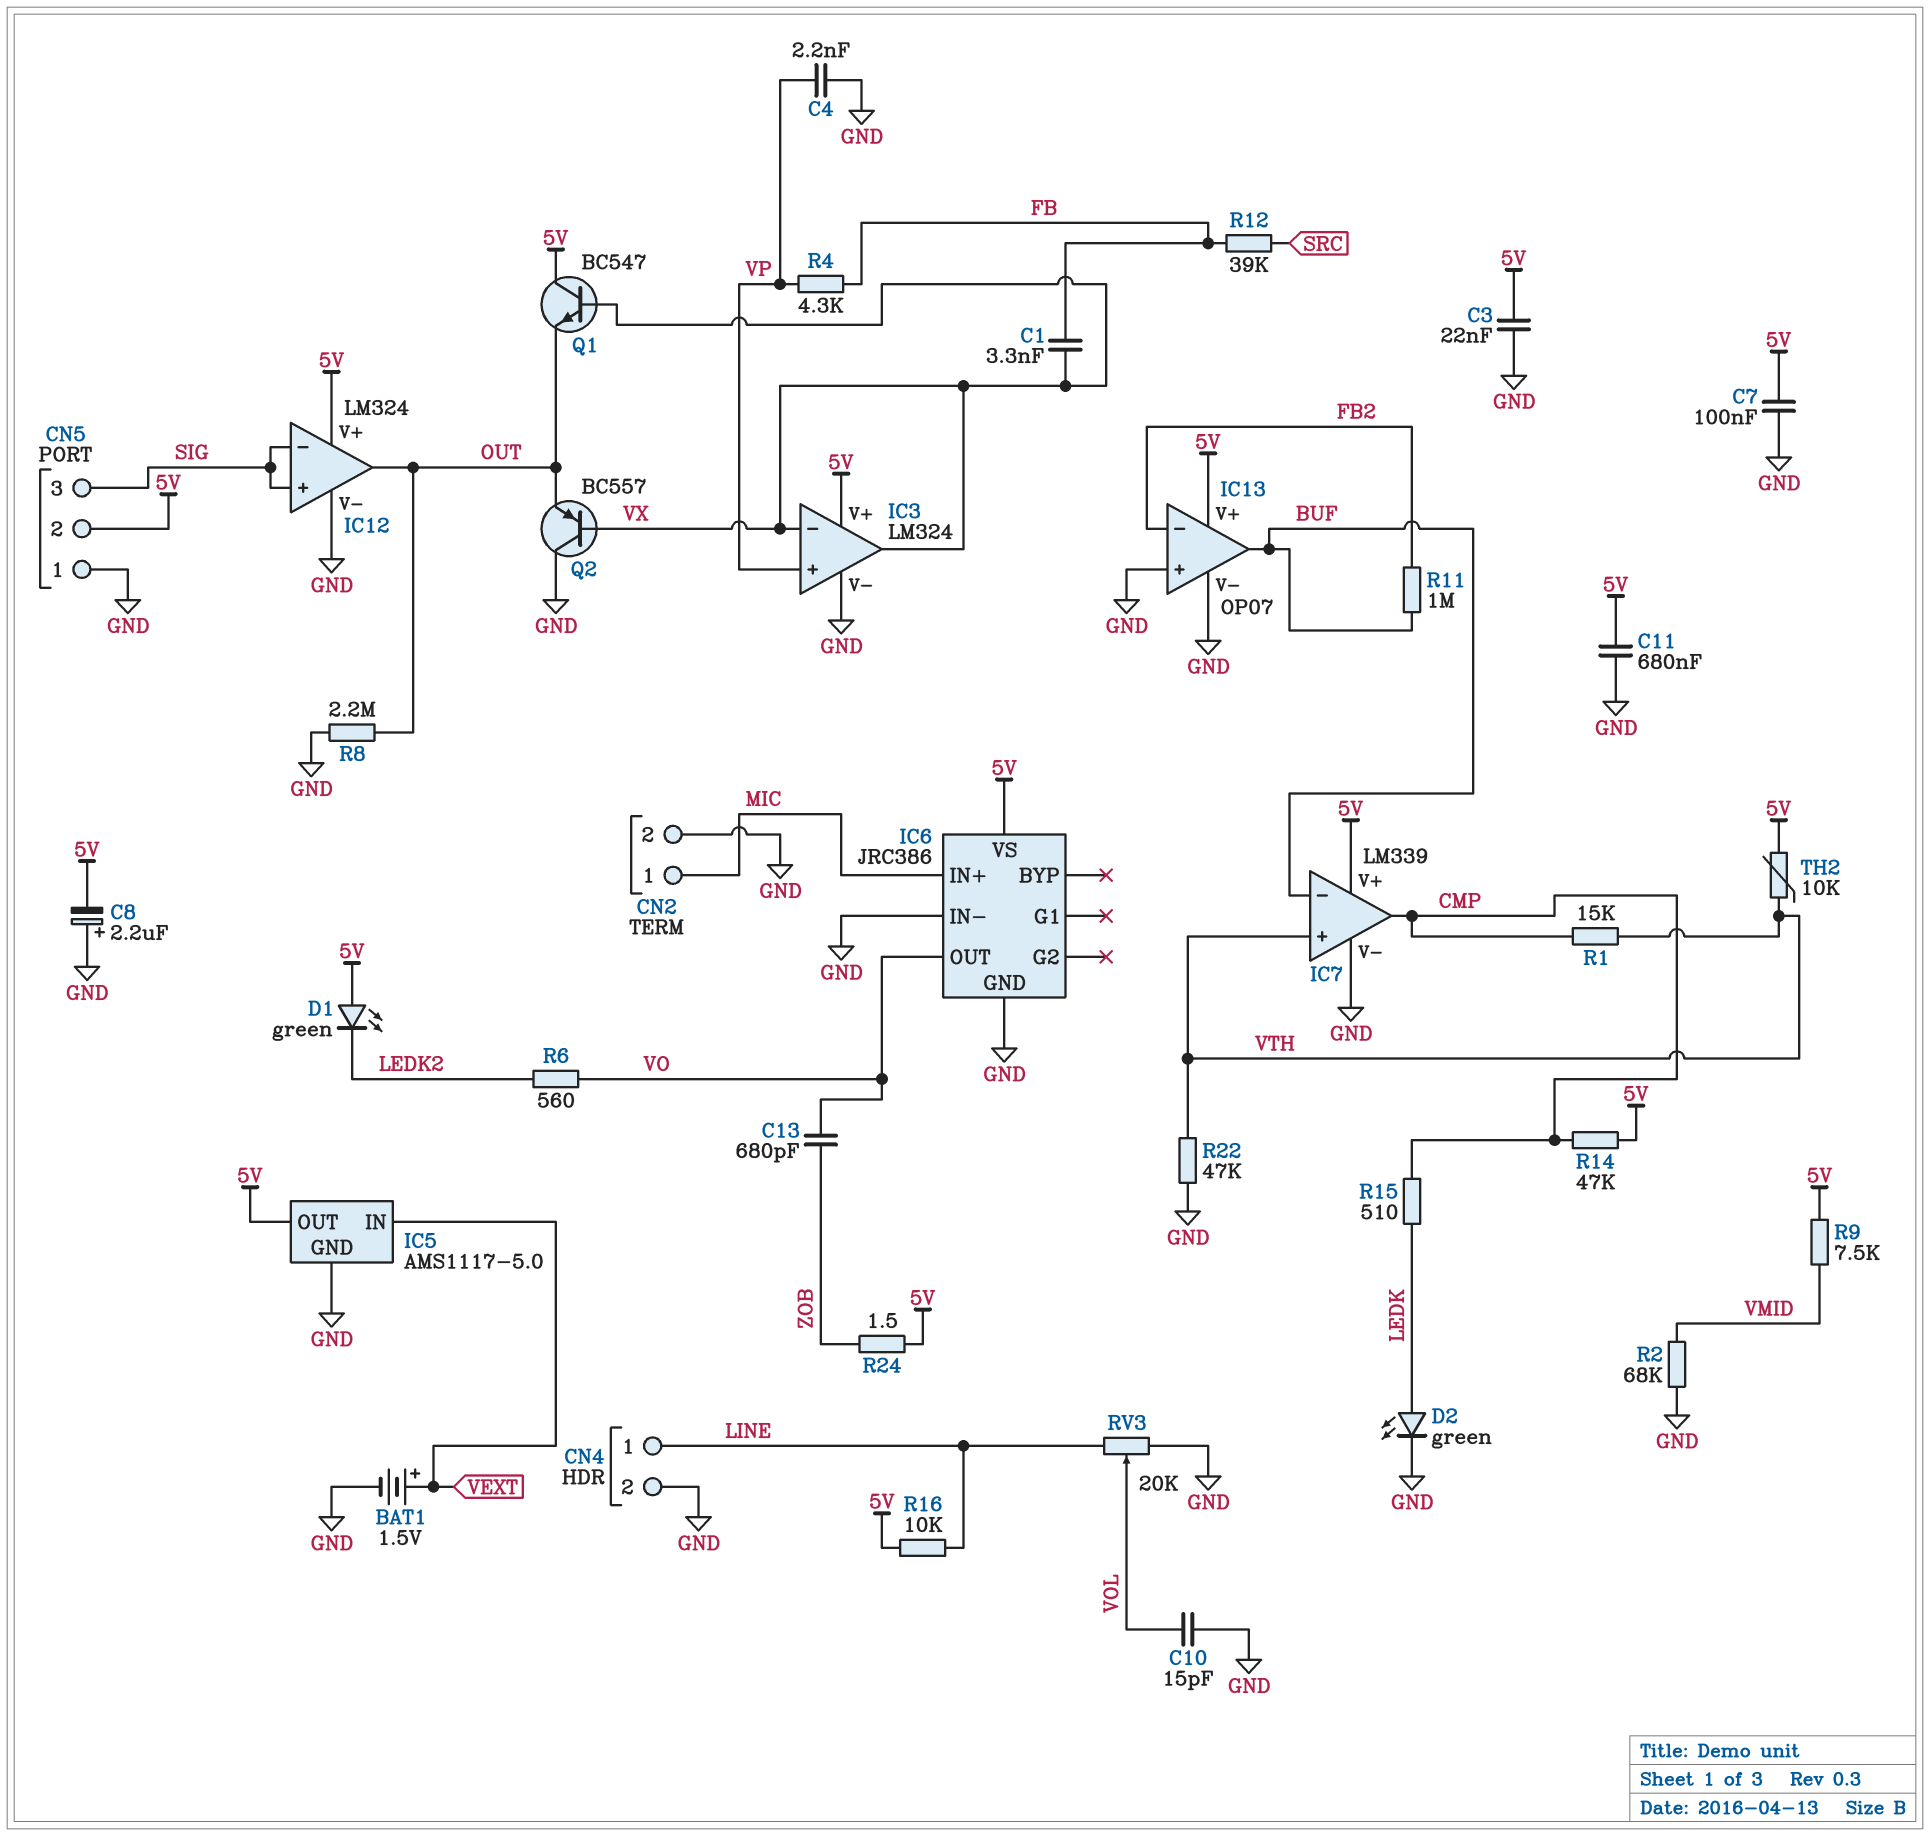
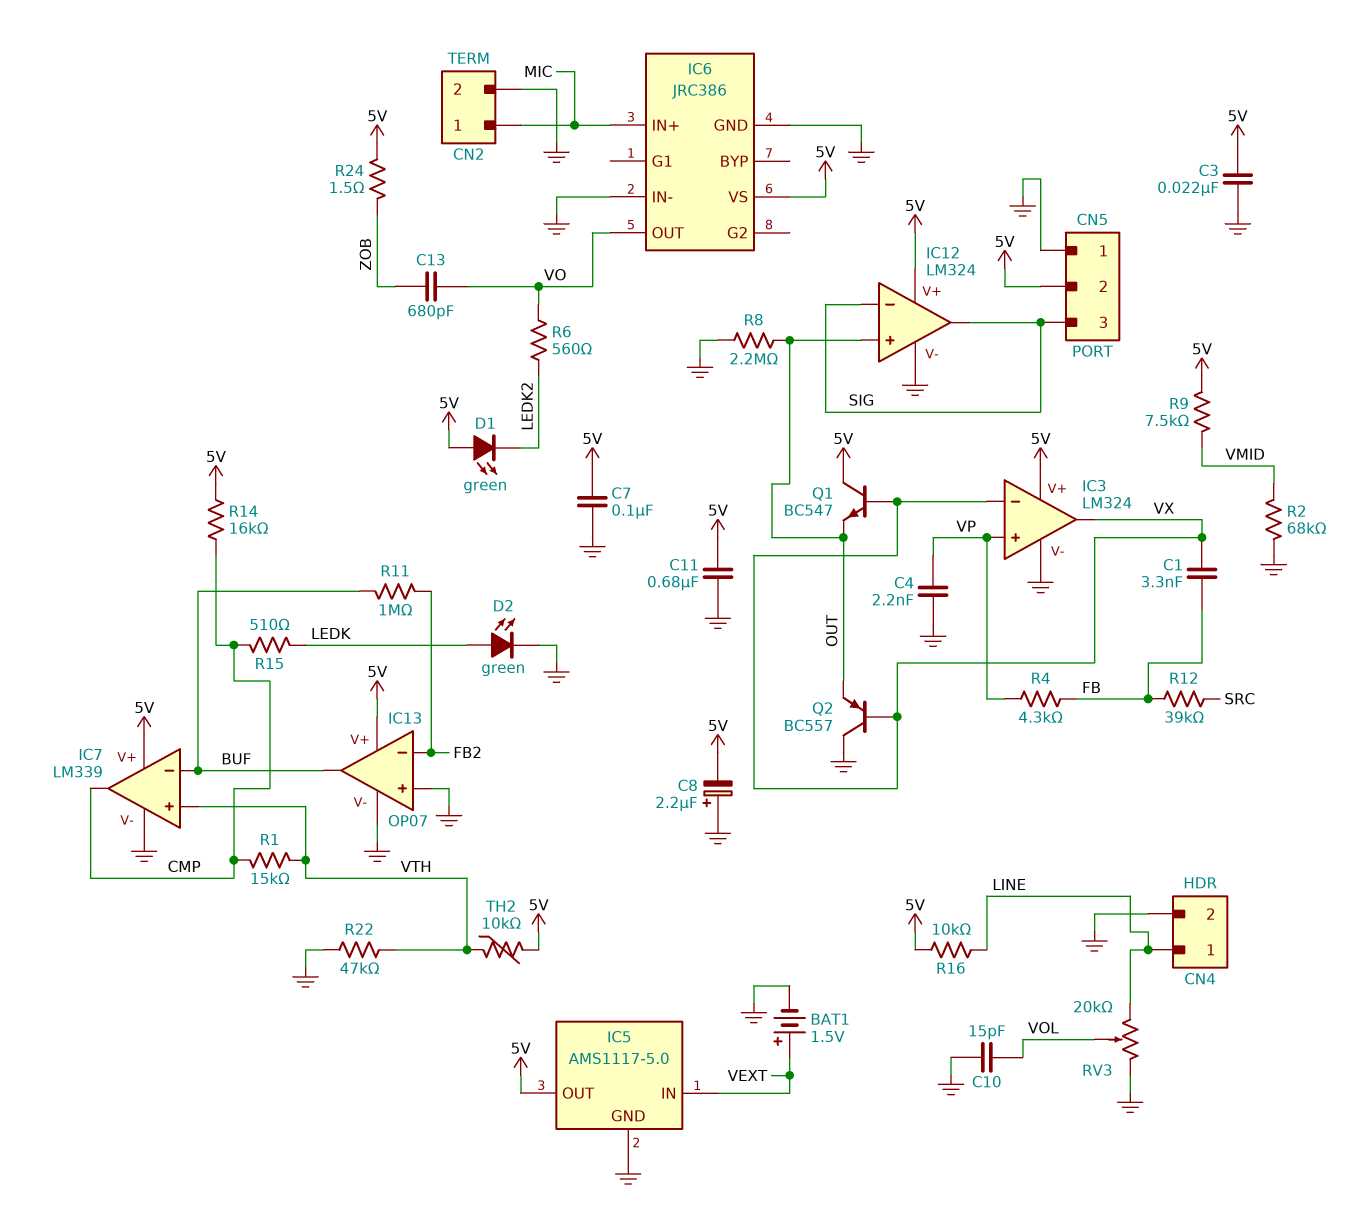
IC12 pin in+: SIG -> OUT
IC12 pin out: OUT -> SIG
R14: 47k (5V, CMP) -> 16k (5V, CMP)

